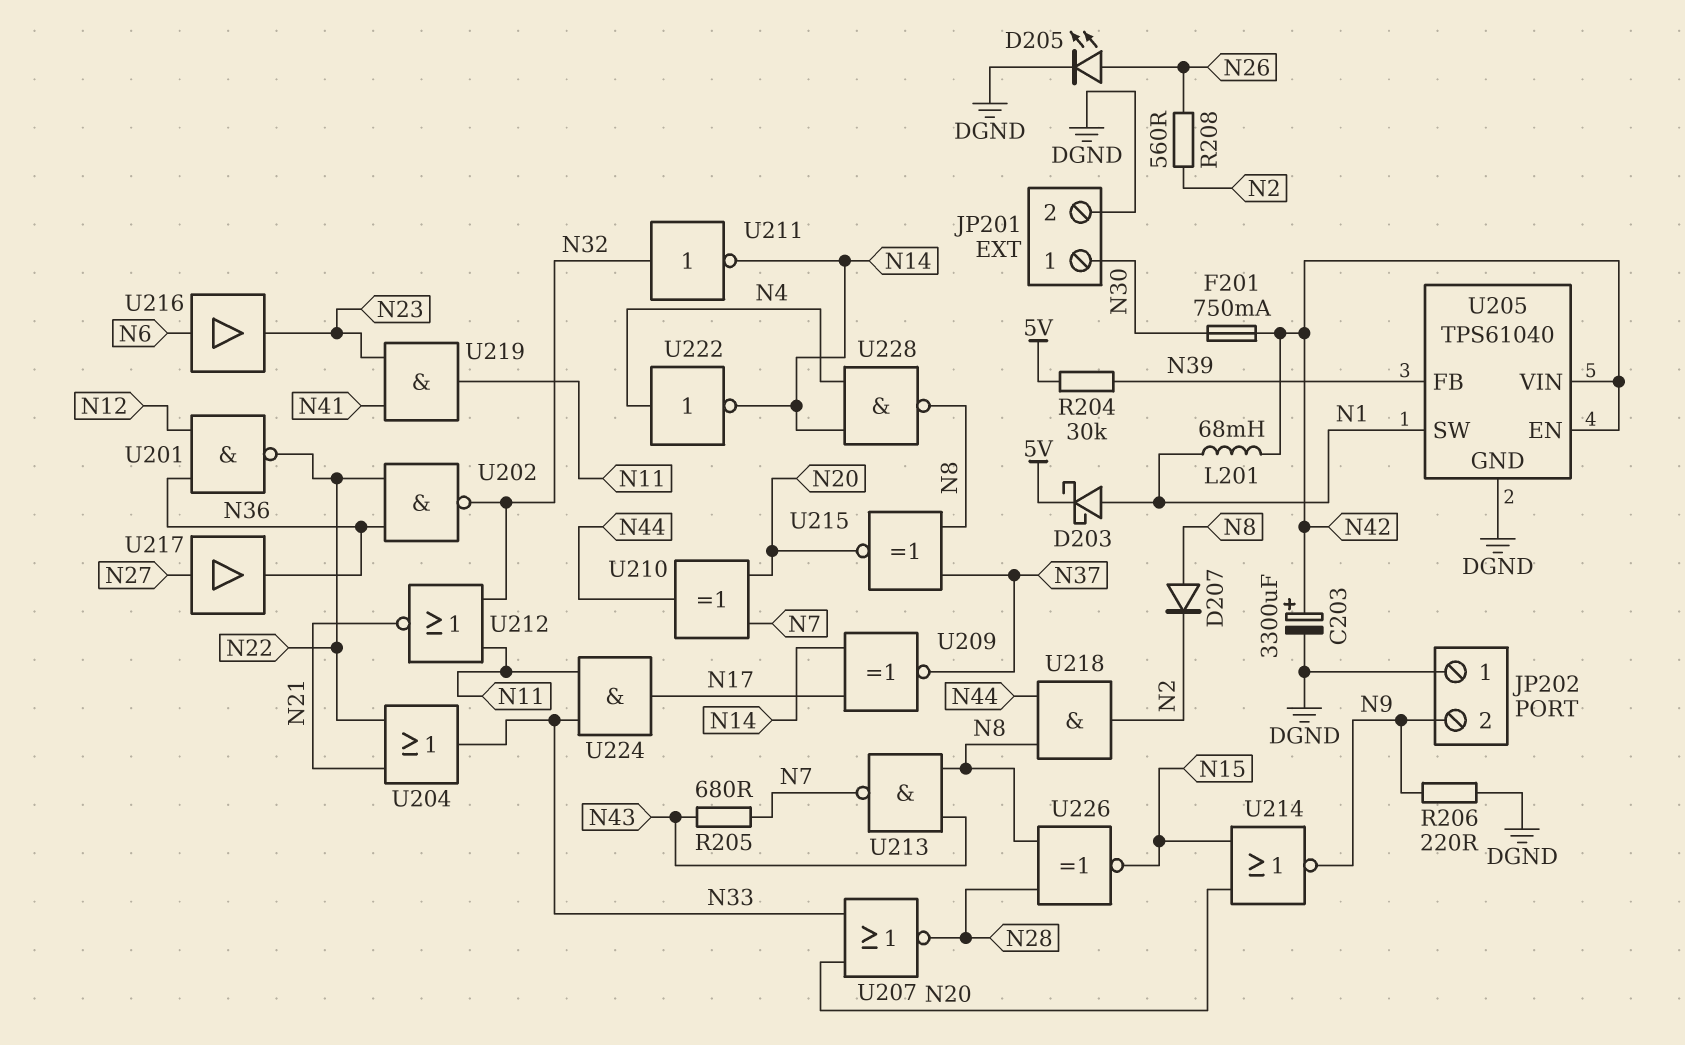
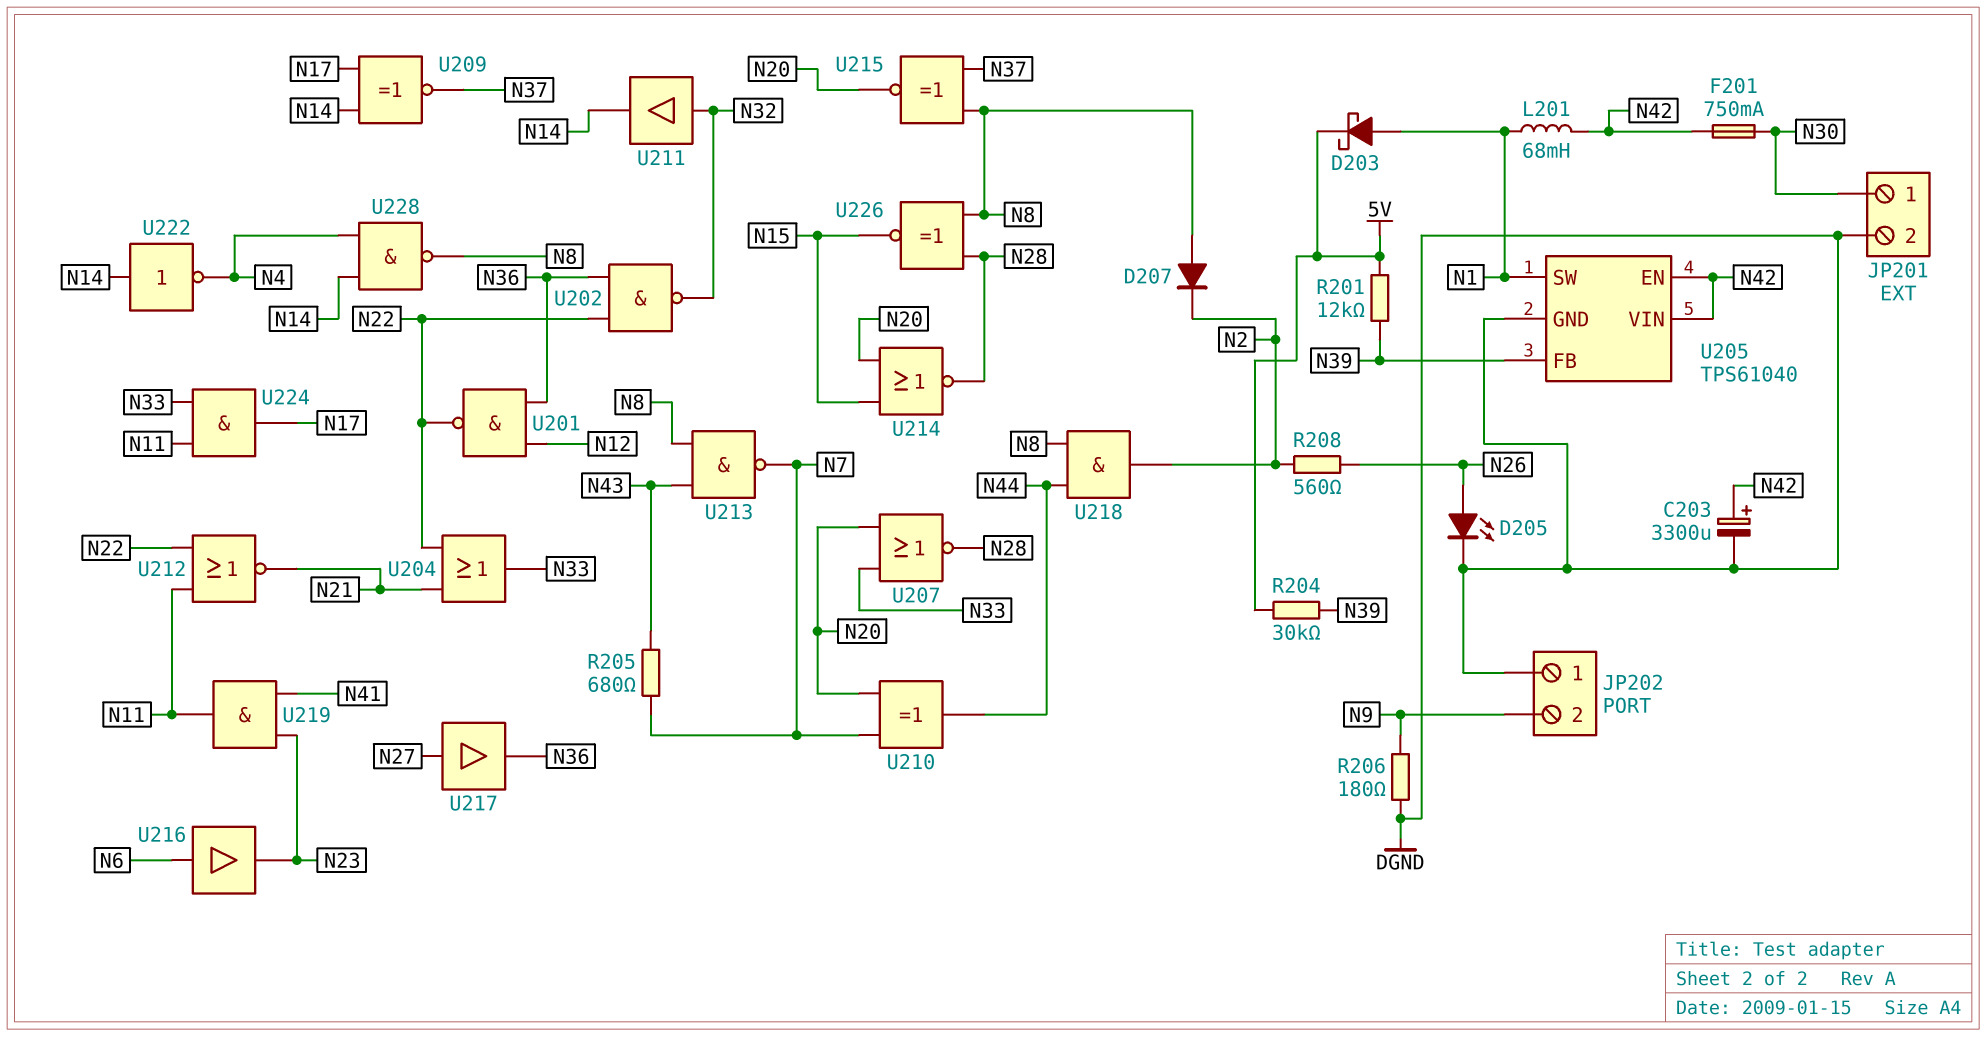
R201: none -> 12k (5V, N39)
R206: 220 (DGND, N9) -> 180 (DGND, N9)
U211: NOT (in N32, out N14) -> buffer (in N32, out N14)
U212: NOR (in N11, in N32, out N21) -> NOR (in N11, in N22, out N21)
U214: NOR (in N15, in N20, out N9) -> NOR (in N15, in N20, out N28)
U222: NOT (in N4, out N14) -> NOT (in N14, out N4)

